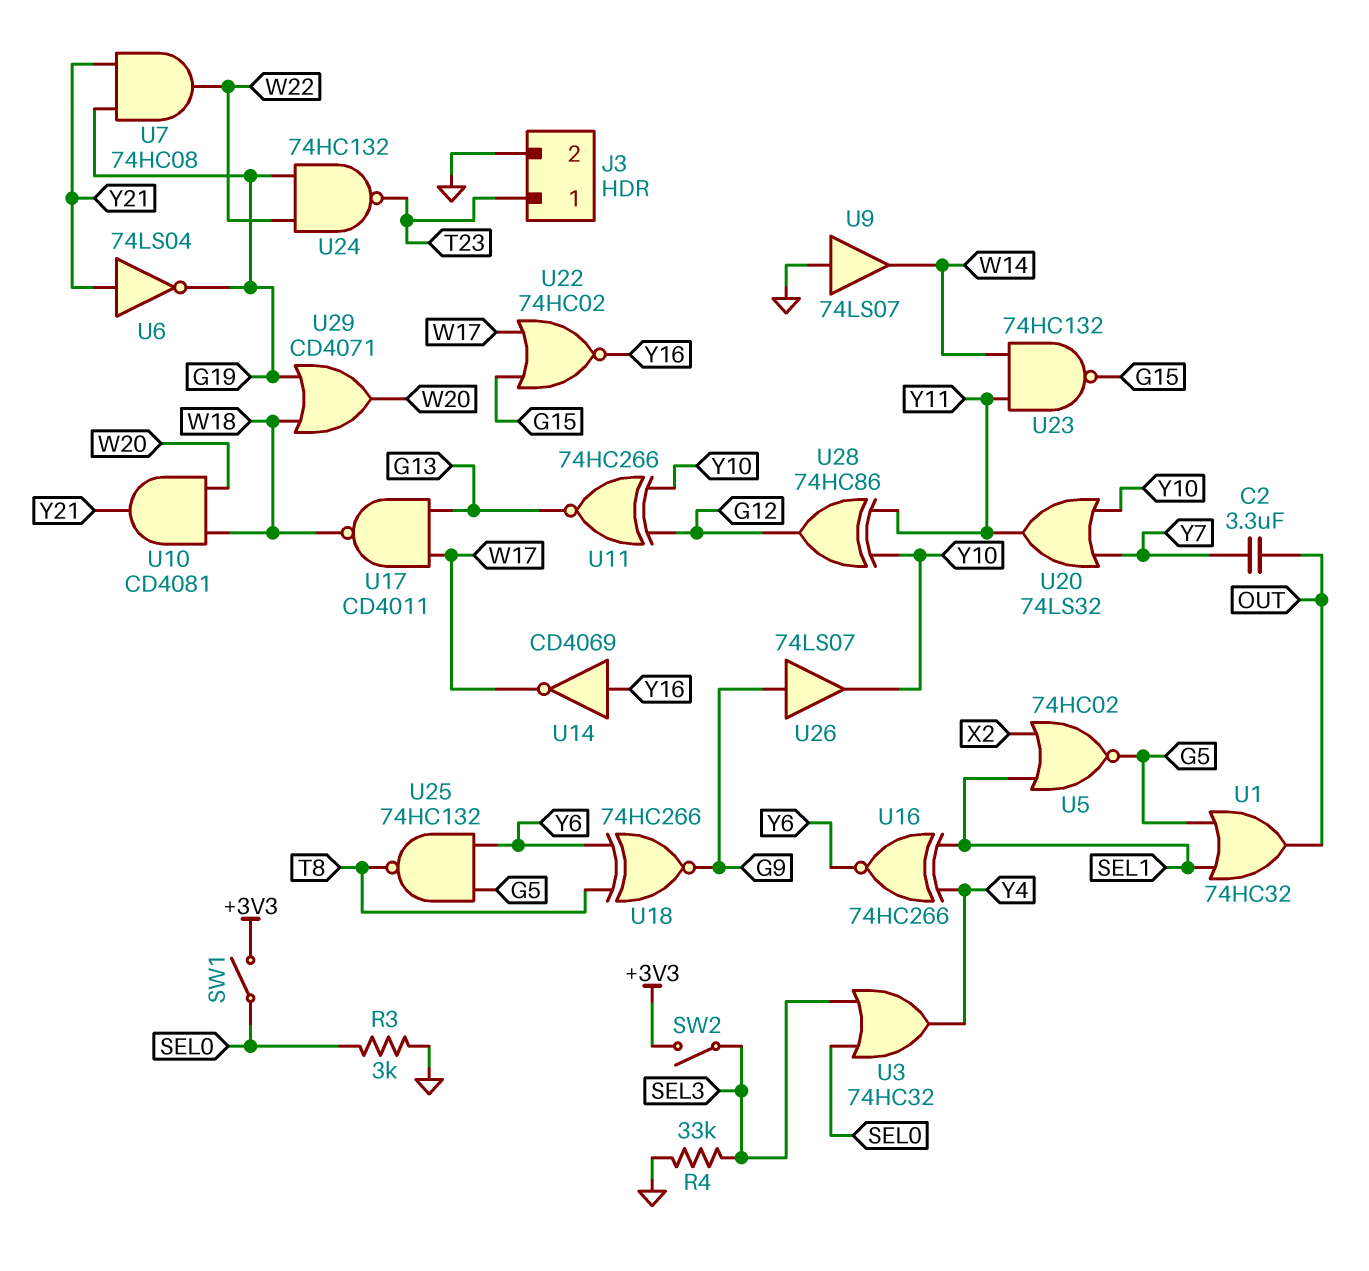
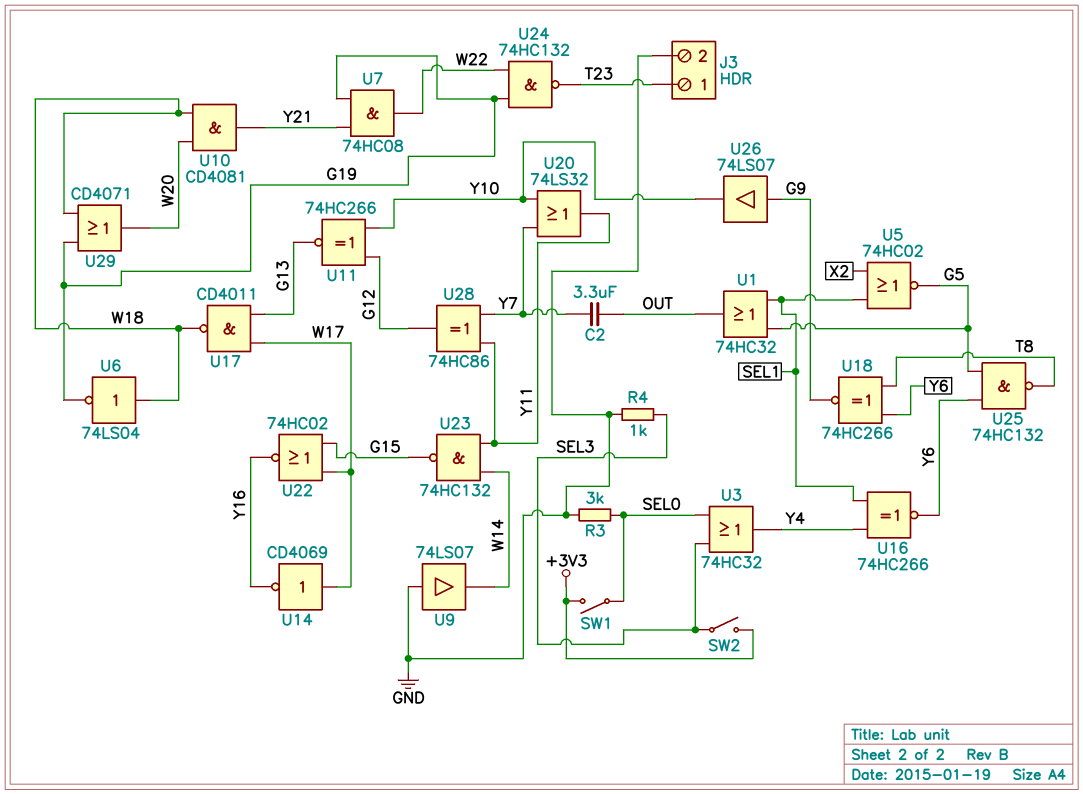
R4: 33k (GND, SEL3) -> 1k (GND, SEL3)
U6: NOT 74LS04 (in Y21, out G19) -> NOT 74LS04 (in W18, out G19)
U14: NOT CD4069 (in Y16, out W17) -> NOT CD4069 (in W17, out Y16)
U28: XOR 74HC86 (in Y10, in Y11, out G12) -> XOR 74HC86 (in Y7, in Y11, out G12)

